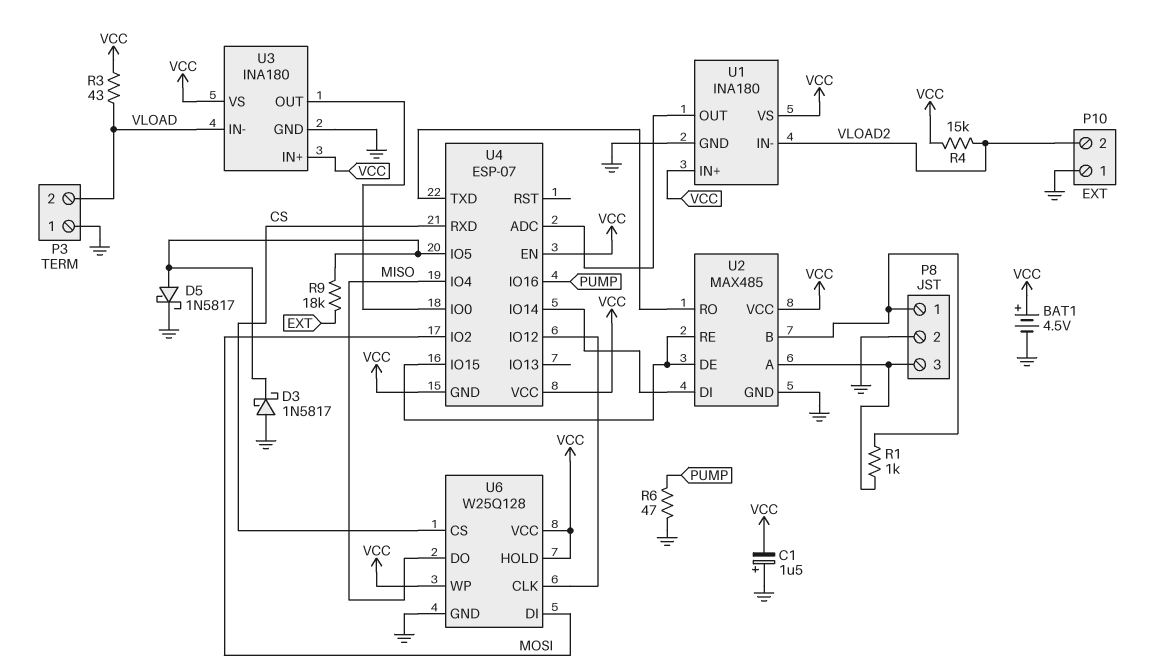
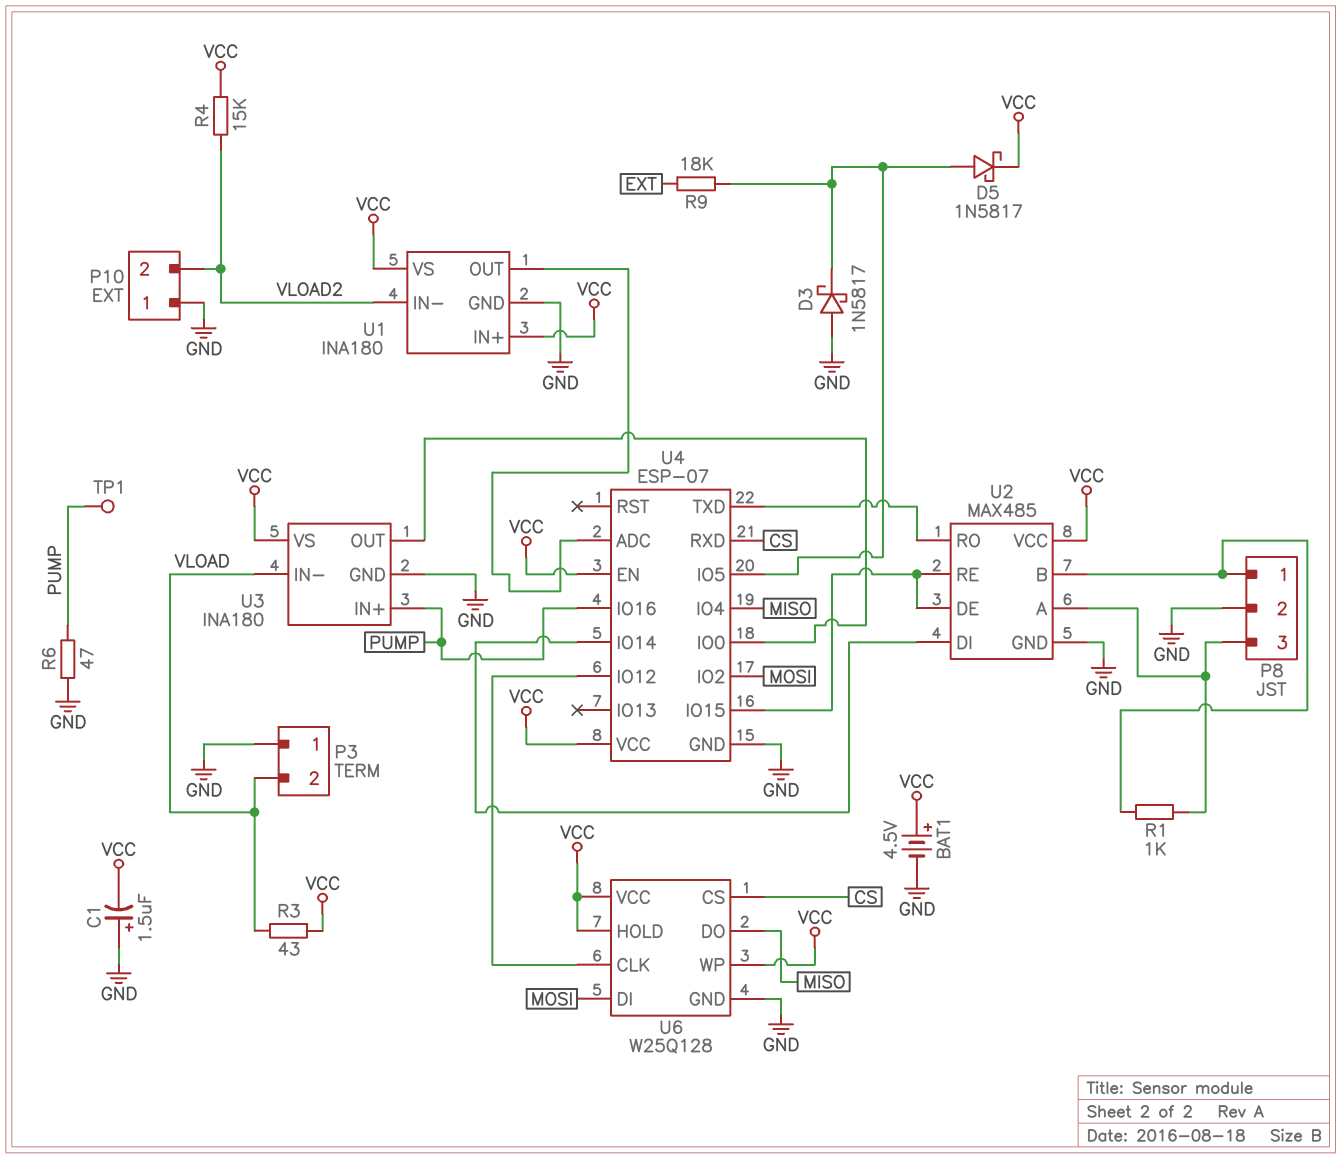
D5: schottky 1N5817 (A U4/IO5, K GND) -> schottky 1N5817 (A U4/IO5, K VCC)
TP1: none -> test point (PUMP)
U3 pin IN+: VCC -> PUMP
U4 pin GND: VCC -> GND

